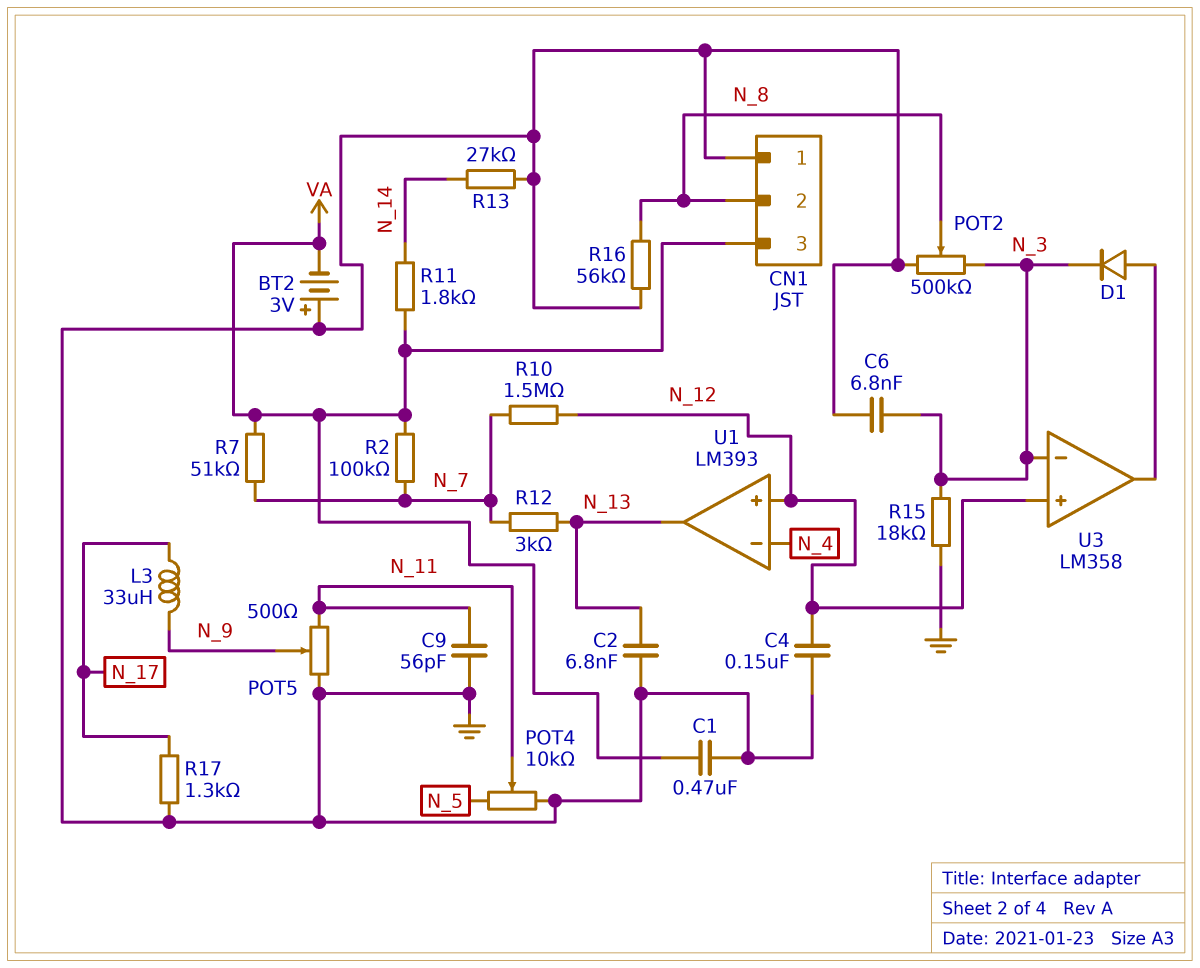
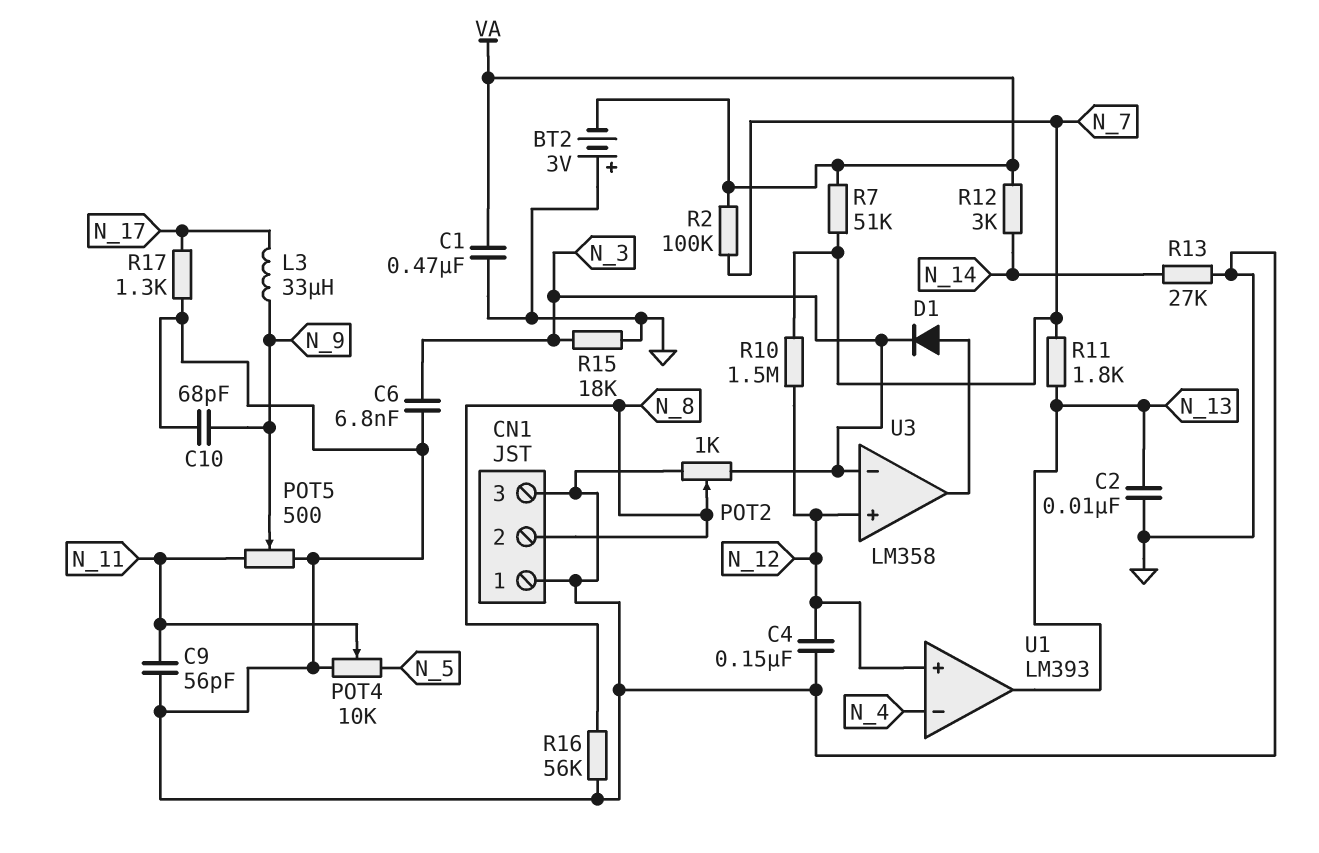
C2: 6.8nF (GND, N_13) -> 10nF (GND, N_13)
C10: none -> 68pF (GND, N_9)
CN1 pin 3: VA -> GND
POT2: 500k (GND, N_3, wiper N_8) -> 1k (GND, N_3, wiper N_8)
R11: 1.8k (N_14, VA) -> 1.8k (N_7, N_13)
R12: 3k (N_7, N_13) -> 3k (N_14, VA)

